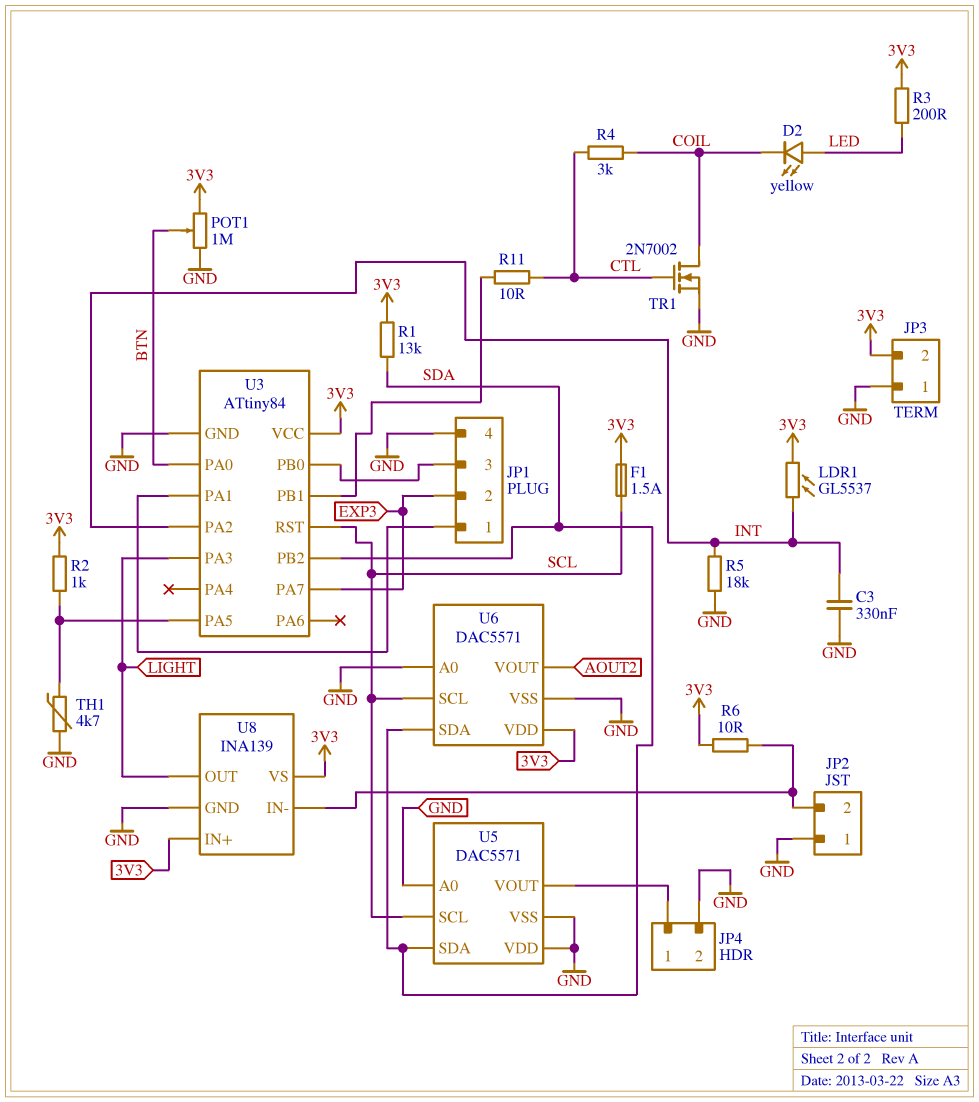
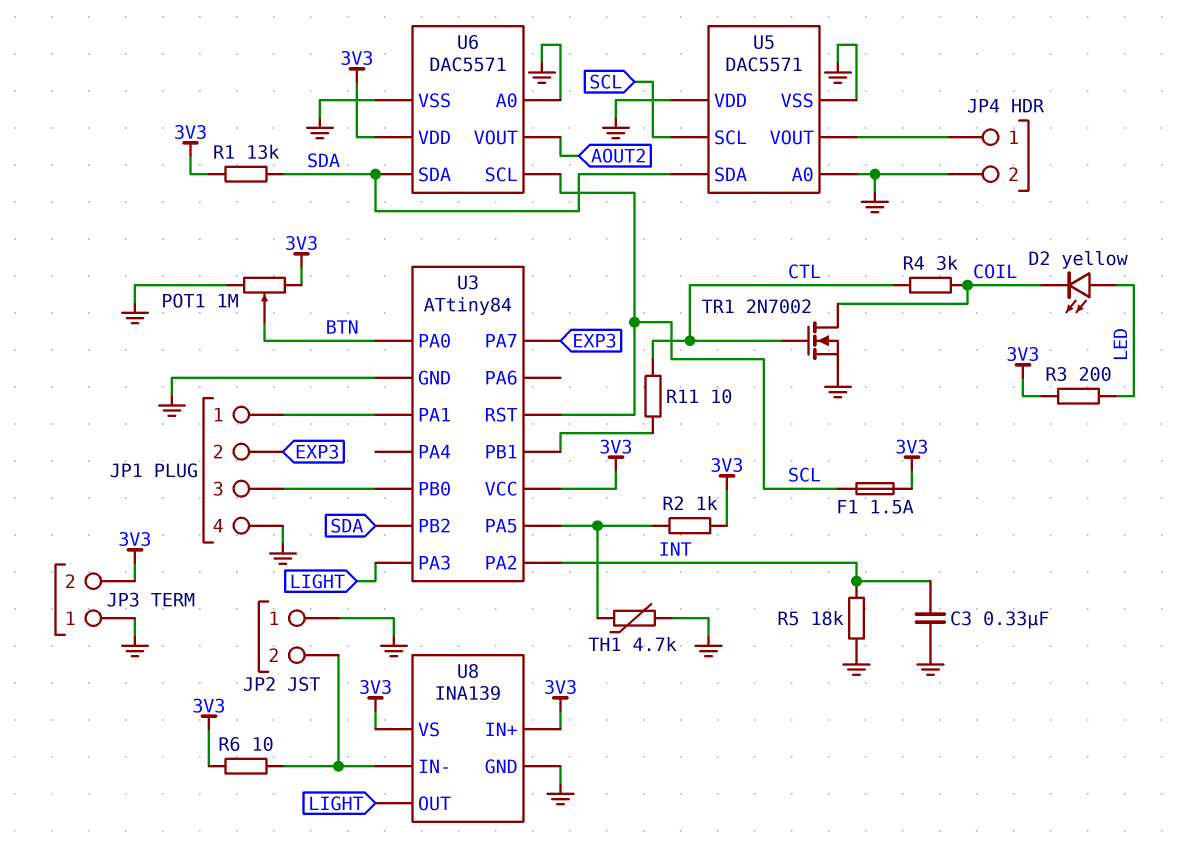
LDR1: GL5537 (3V3, INT) -> none

